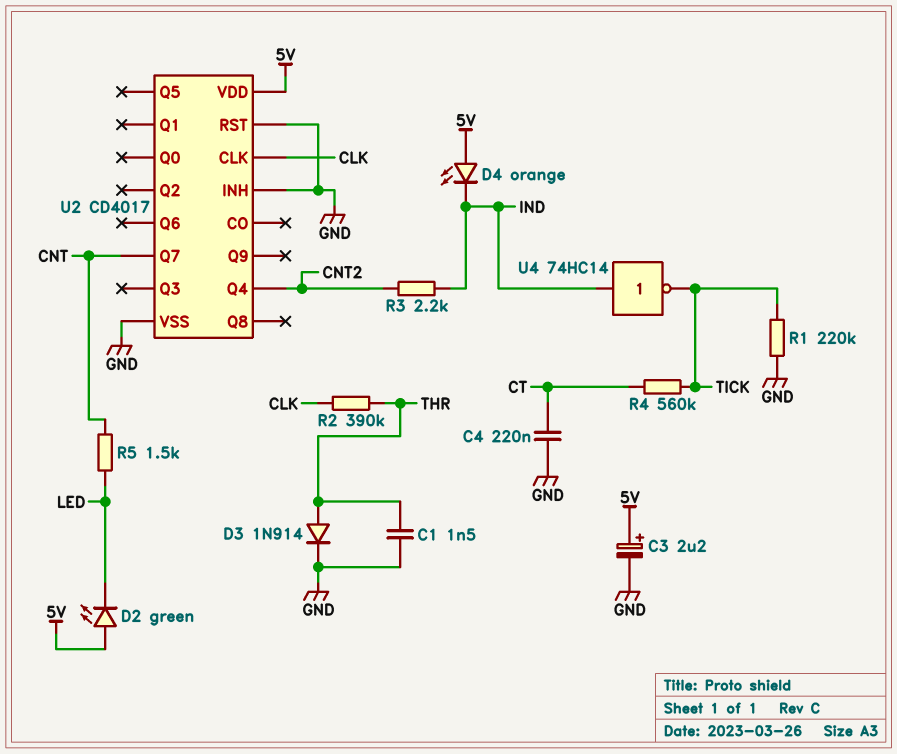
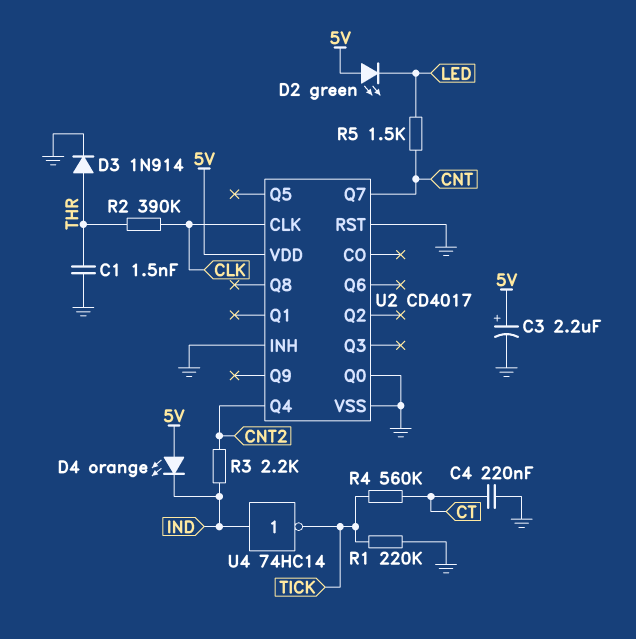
U2 pin Q0: none -> GND

